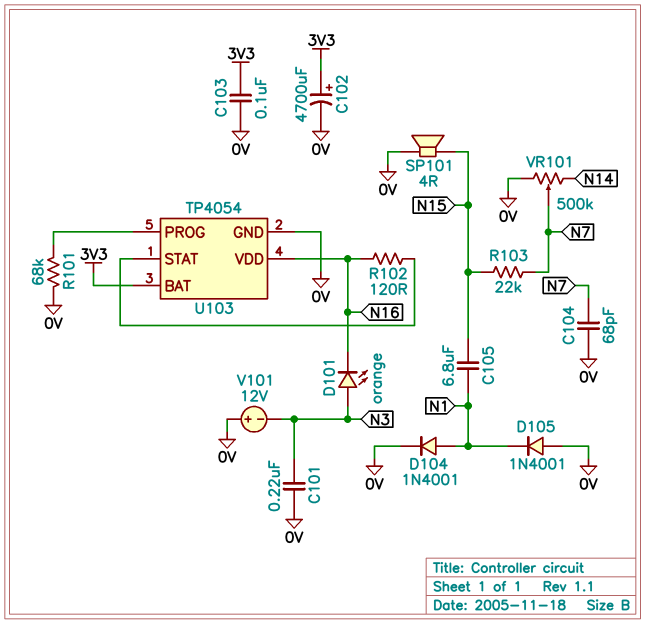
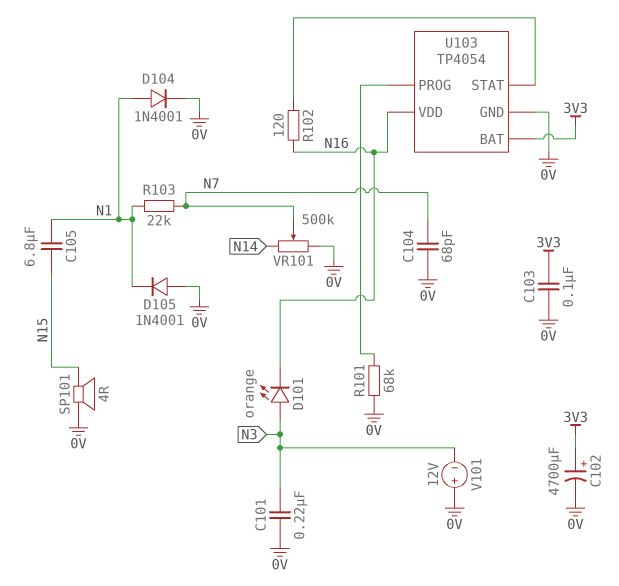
R103: 22k (N7, N15) -> 22k (N1, N7)

